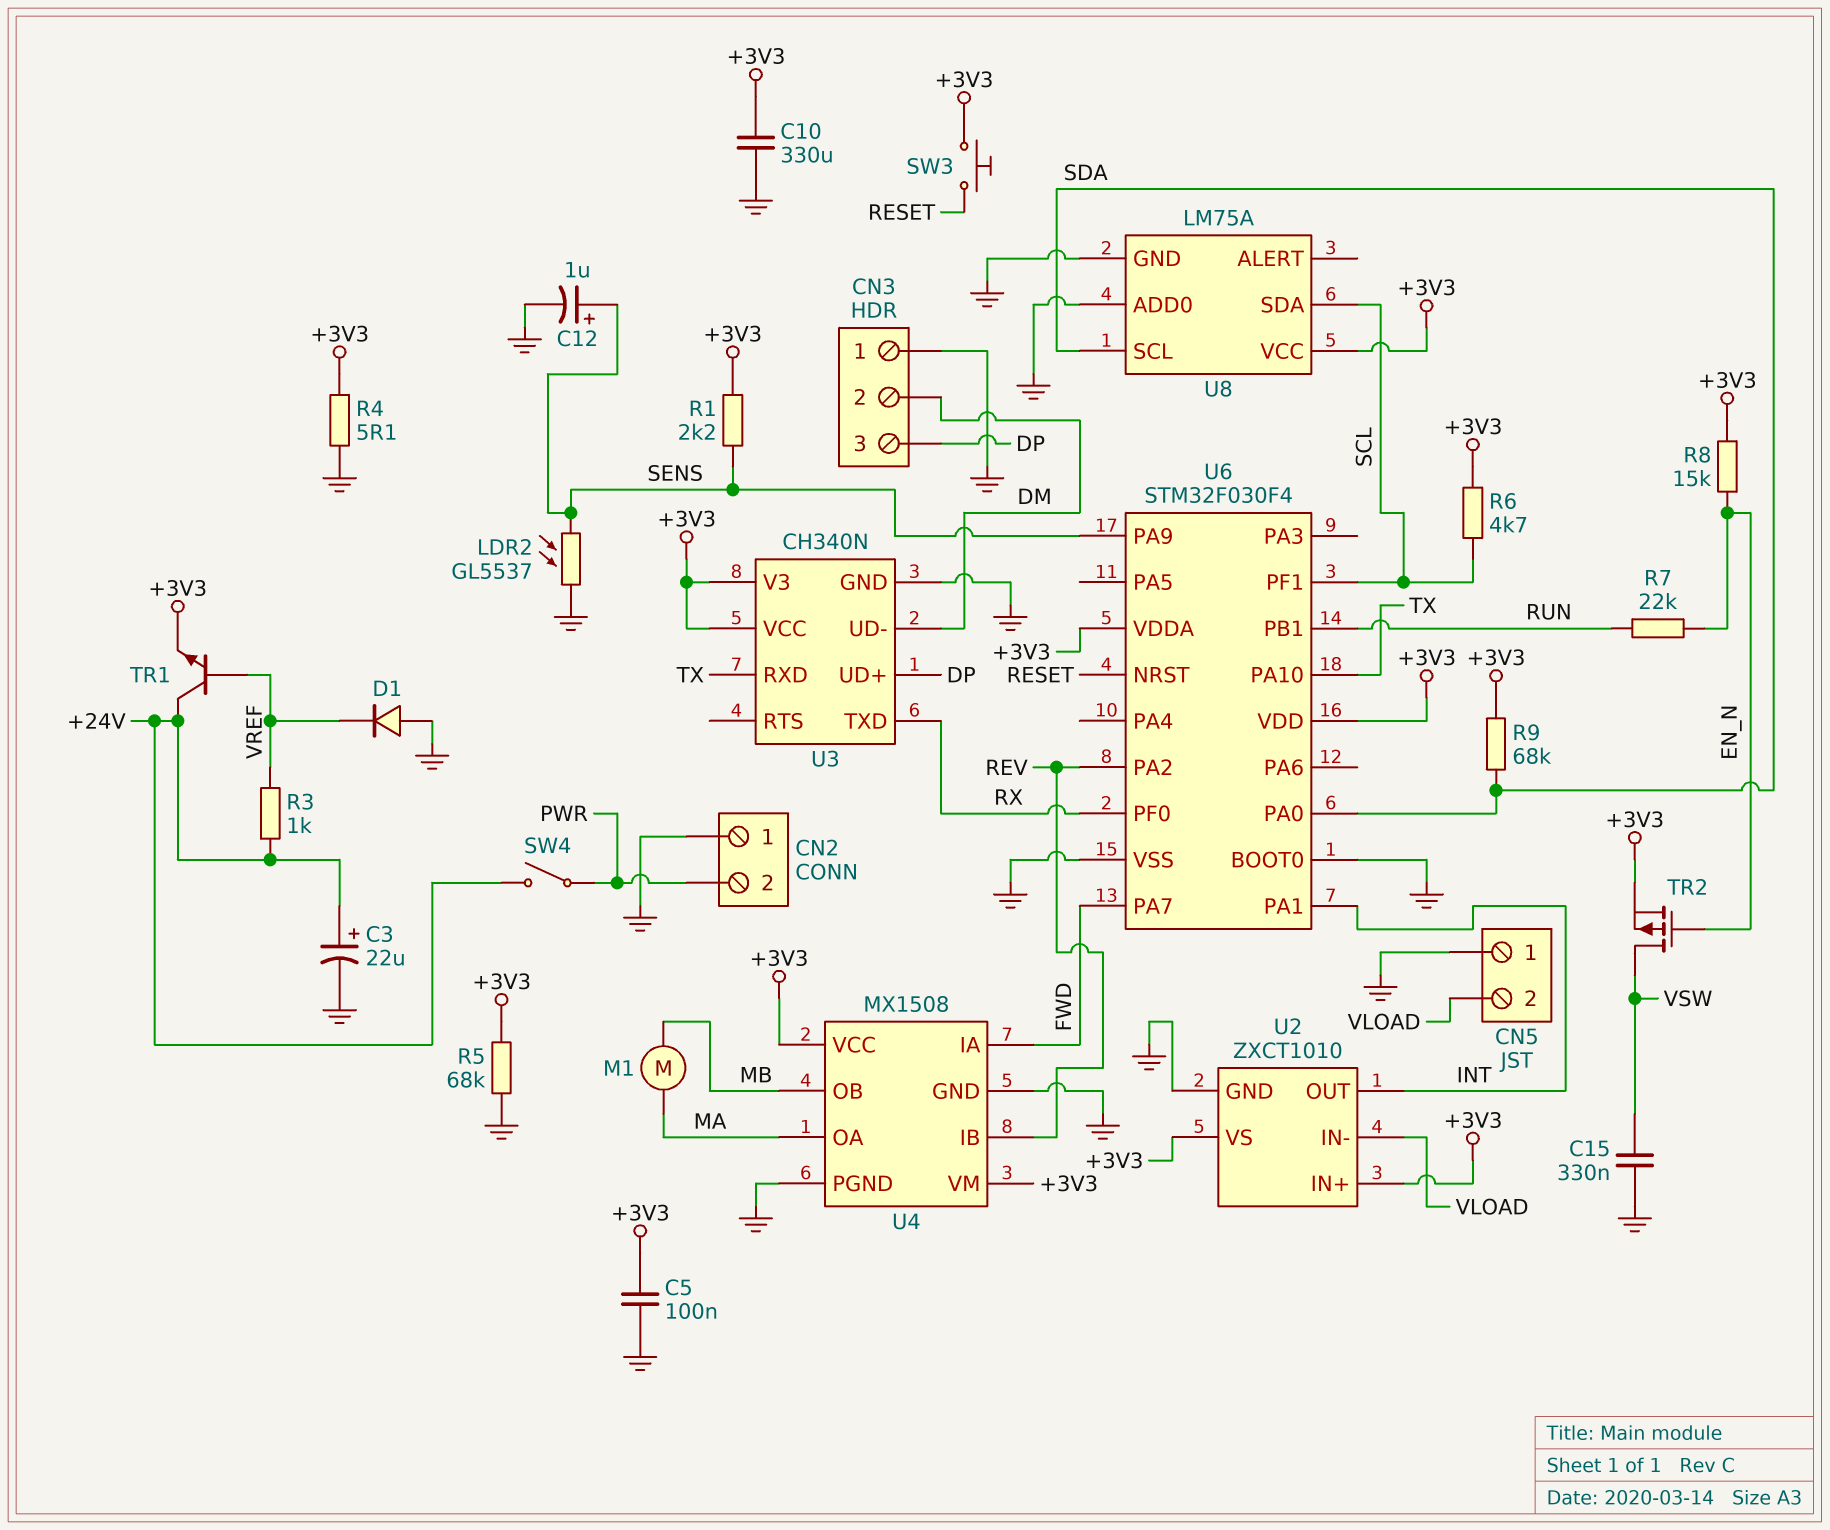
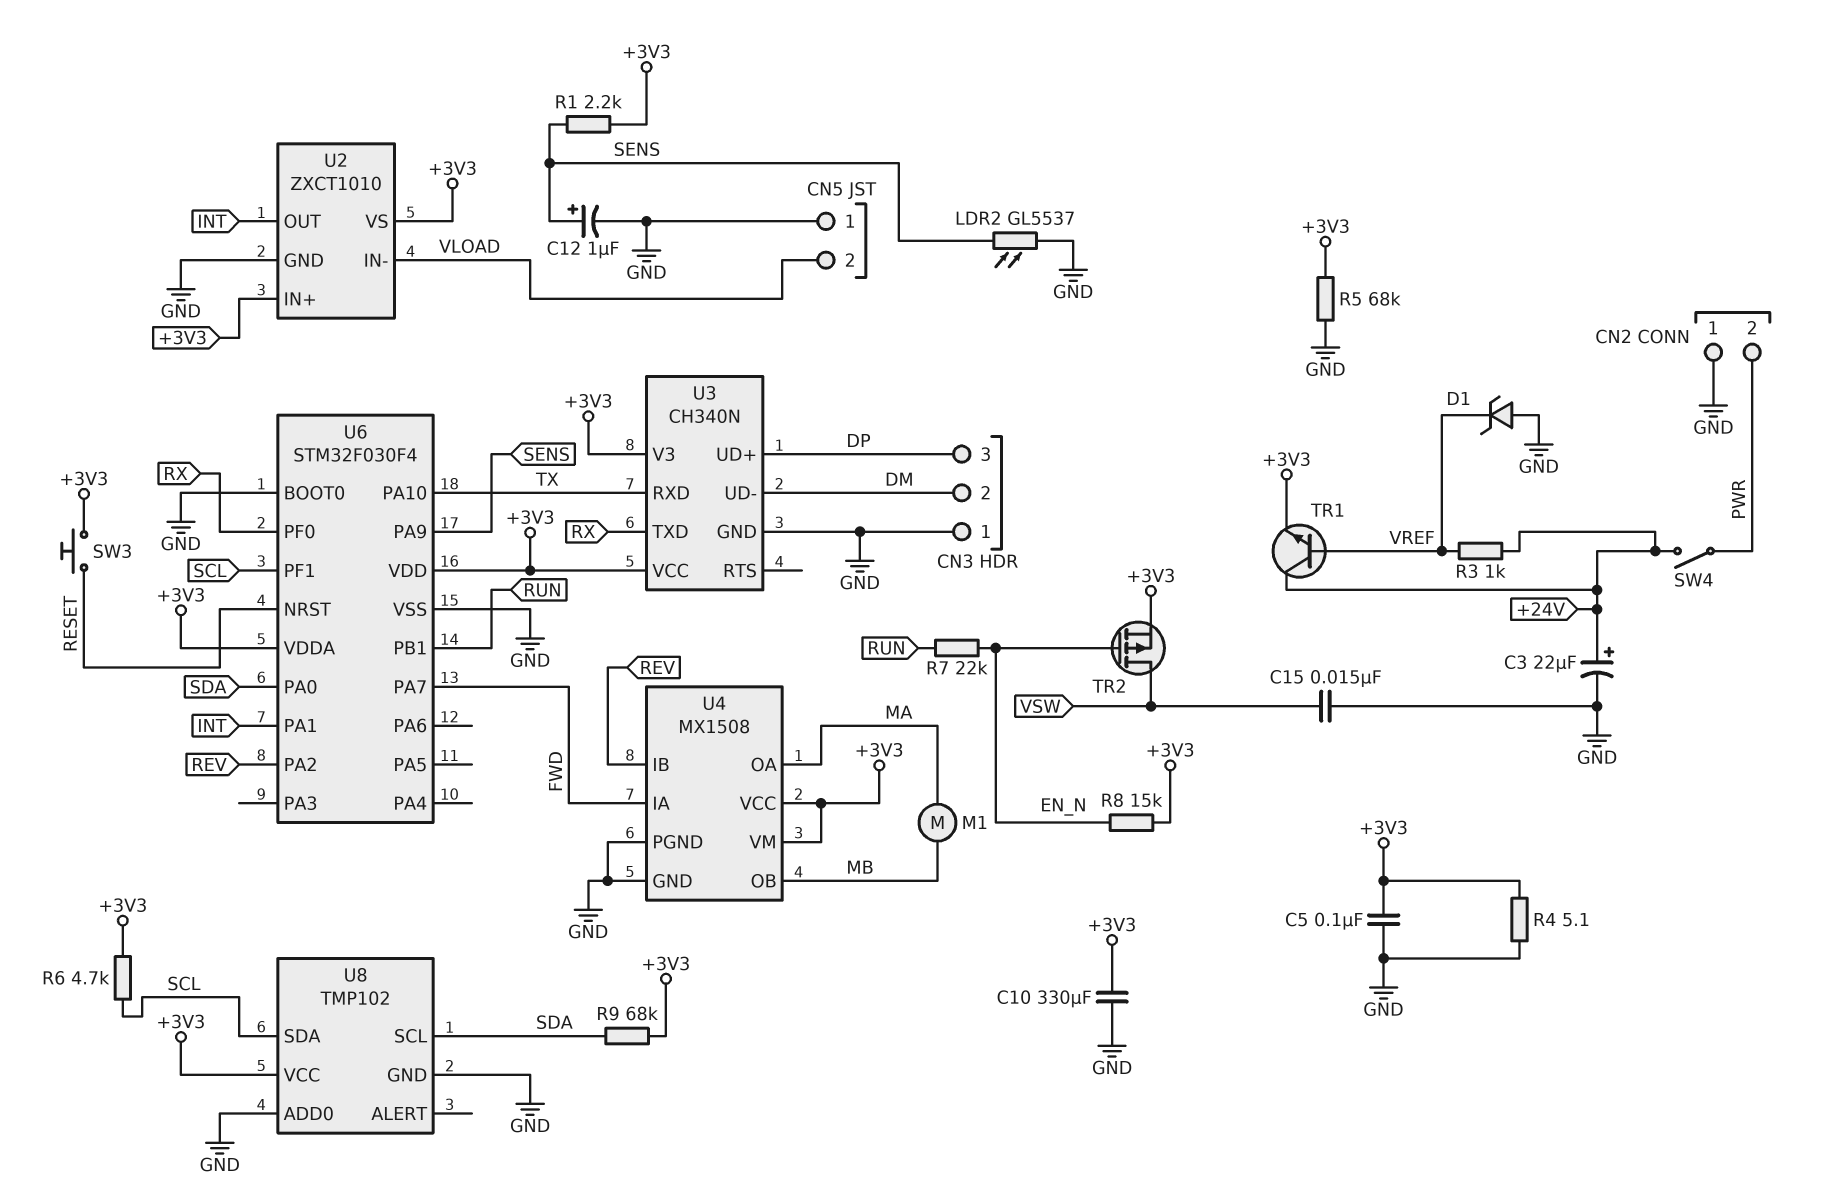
C15: 330nF (GND, VSW) -> 15nF (GND, VSW)
D1: diode (A GND, K VREF) -> zener (A GND, K VREF)
U8: LM75A -> TMP102

